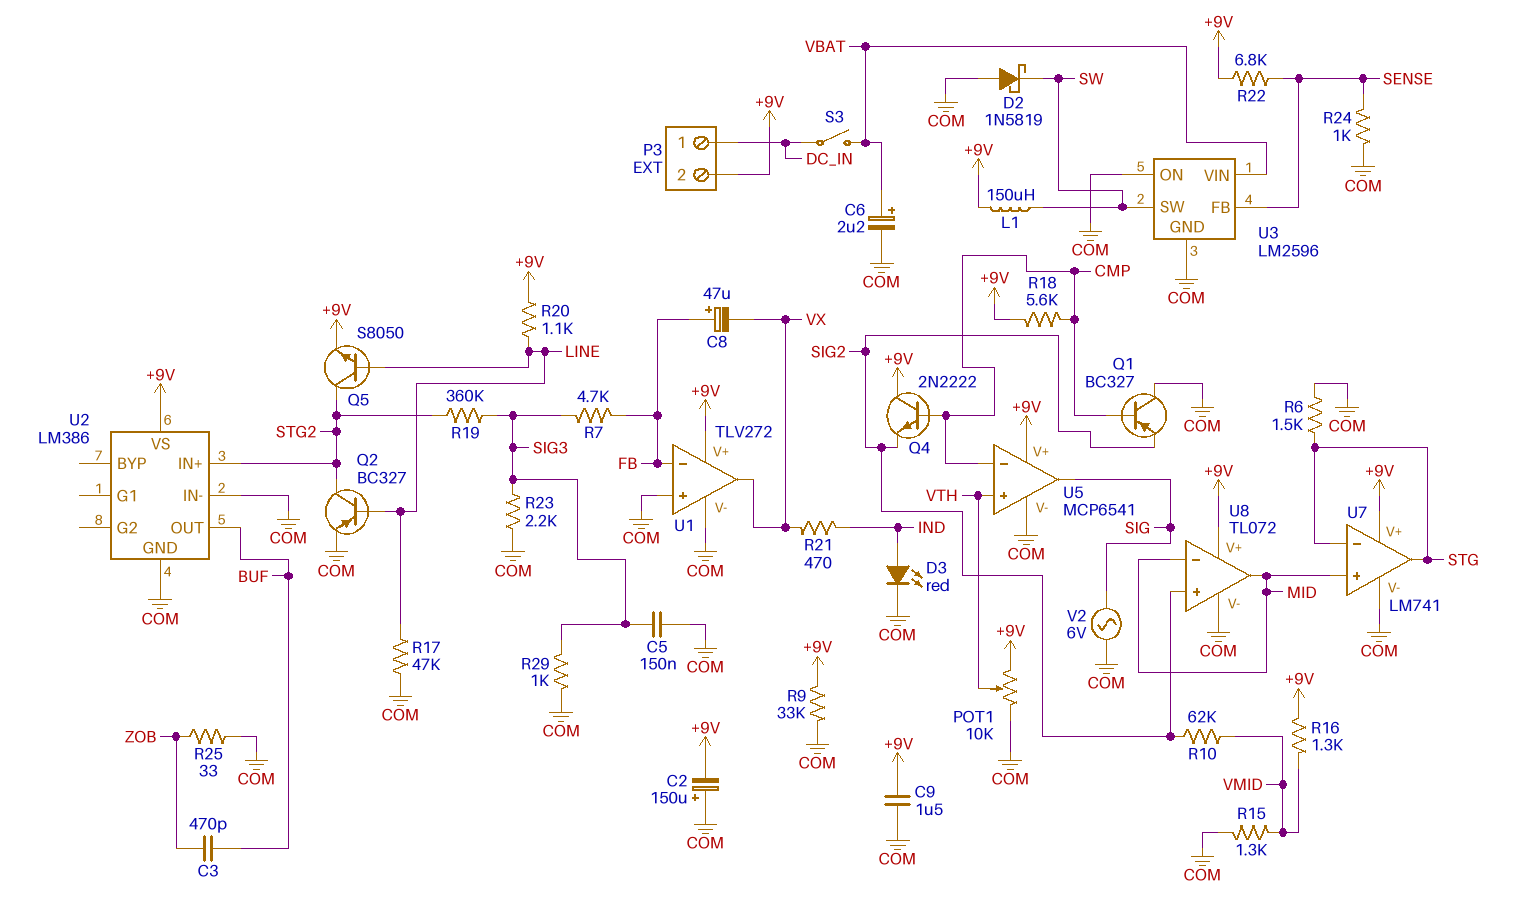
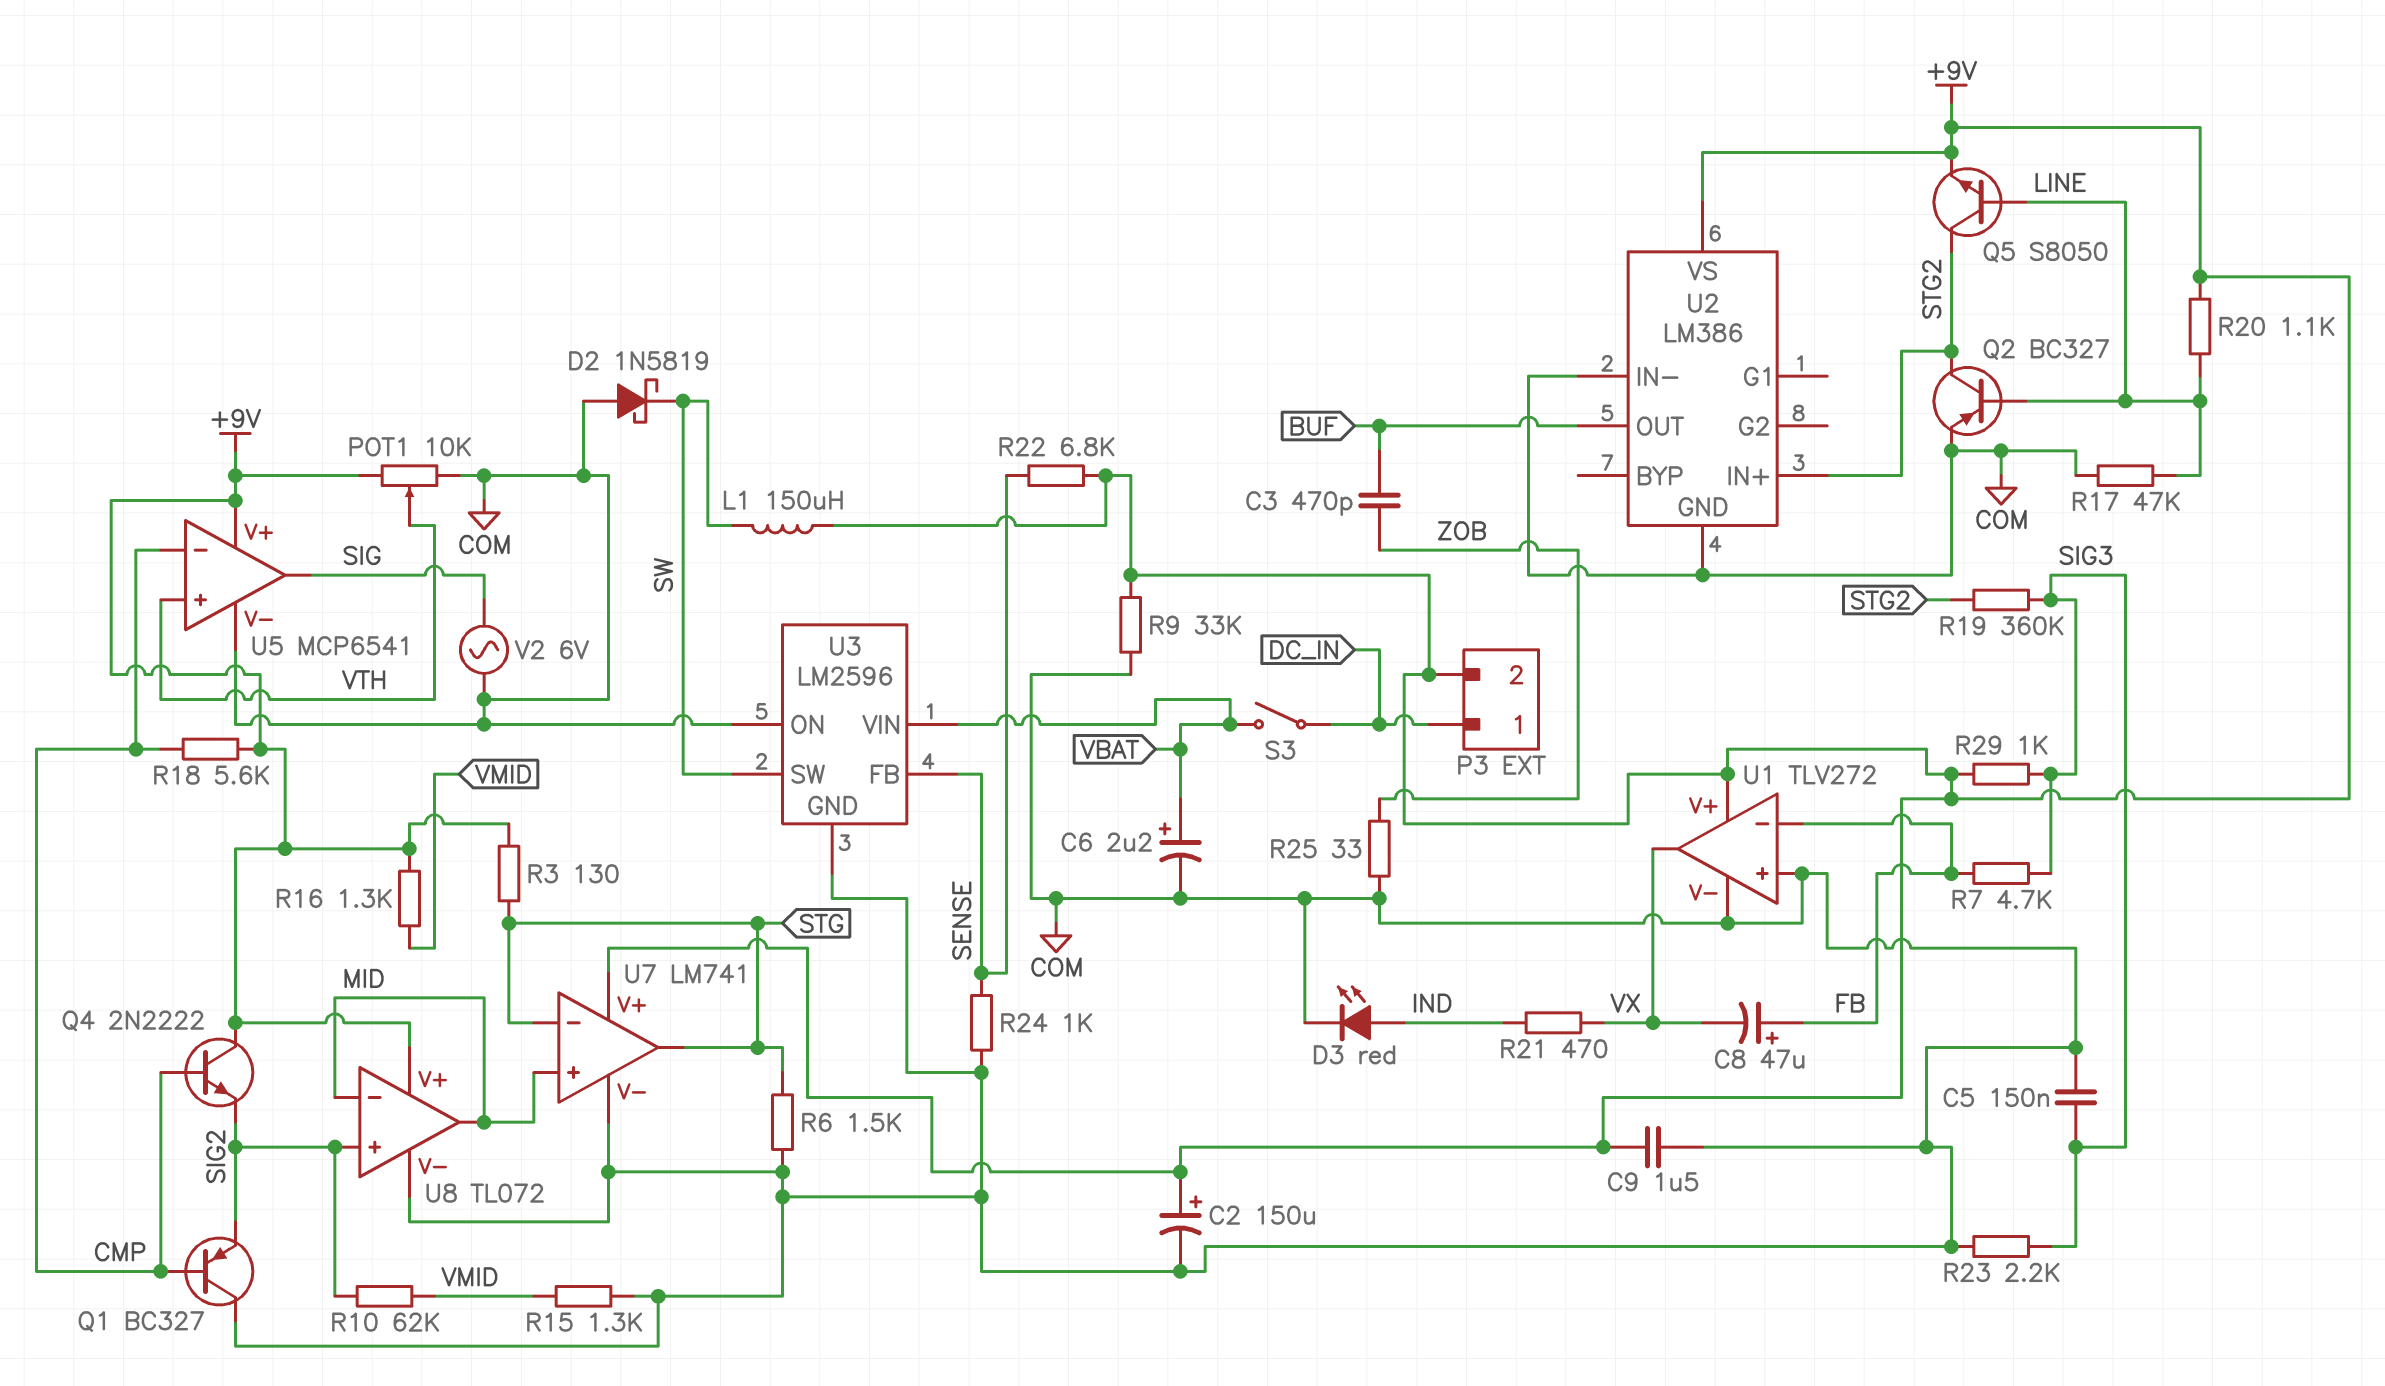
C2: 150uF (plus COM, minus +9V) -> 150uF (plus +9V, minus COM)
R3: none -> 130 (+9V, STG)
R29: 1k (COM, SIG3) -> 1k (+9V, SIG3)

